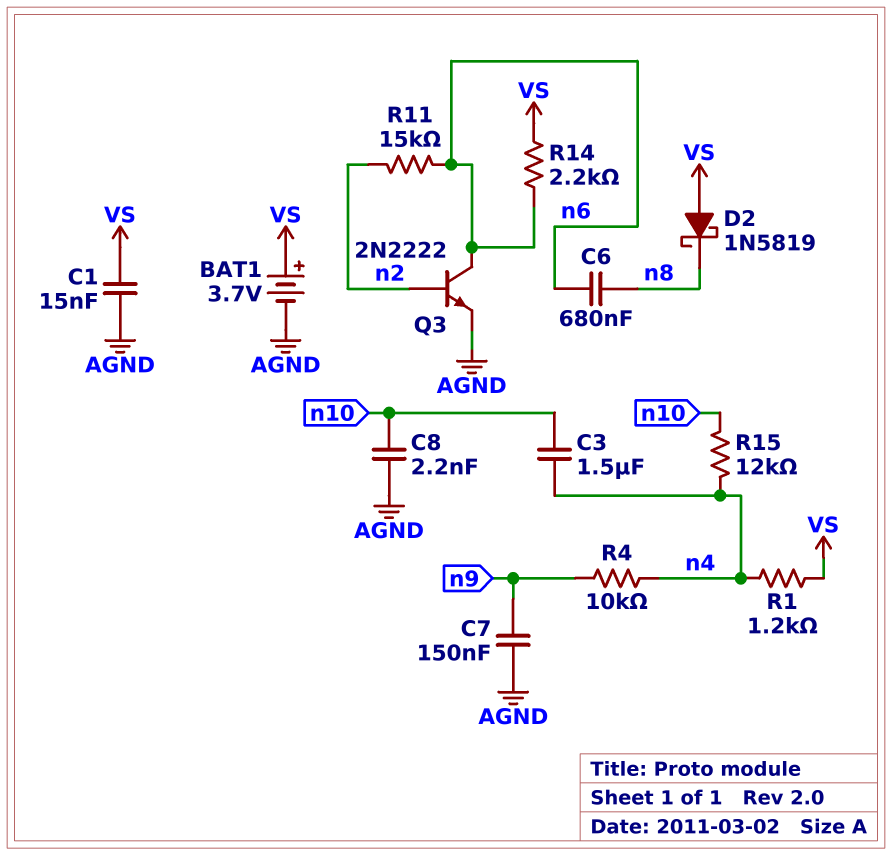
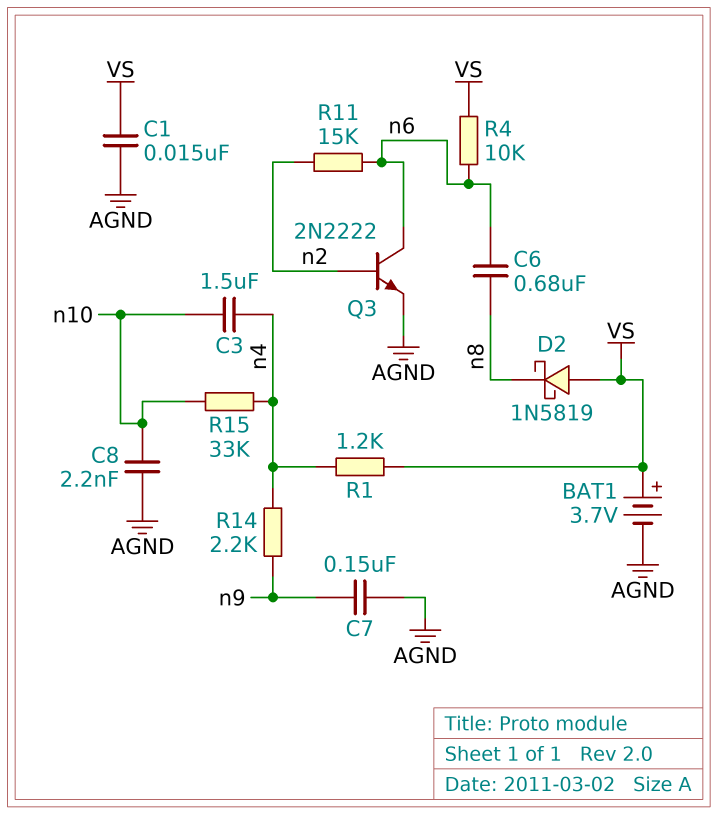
R4: 10k (n4, n9) -> 10k (VS, n6)
R14: 2.2k (VS, n6) -> 2.2k (n4, n9)
R15: 12k (n4, n10) -> 33k (n4, n10)

